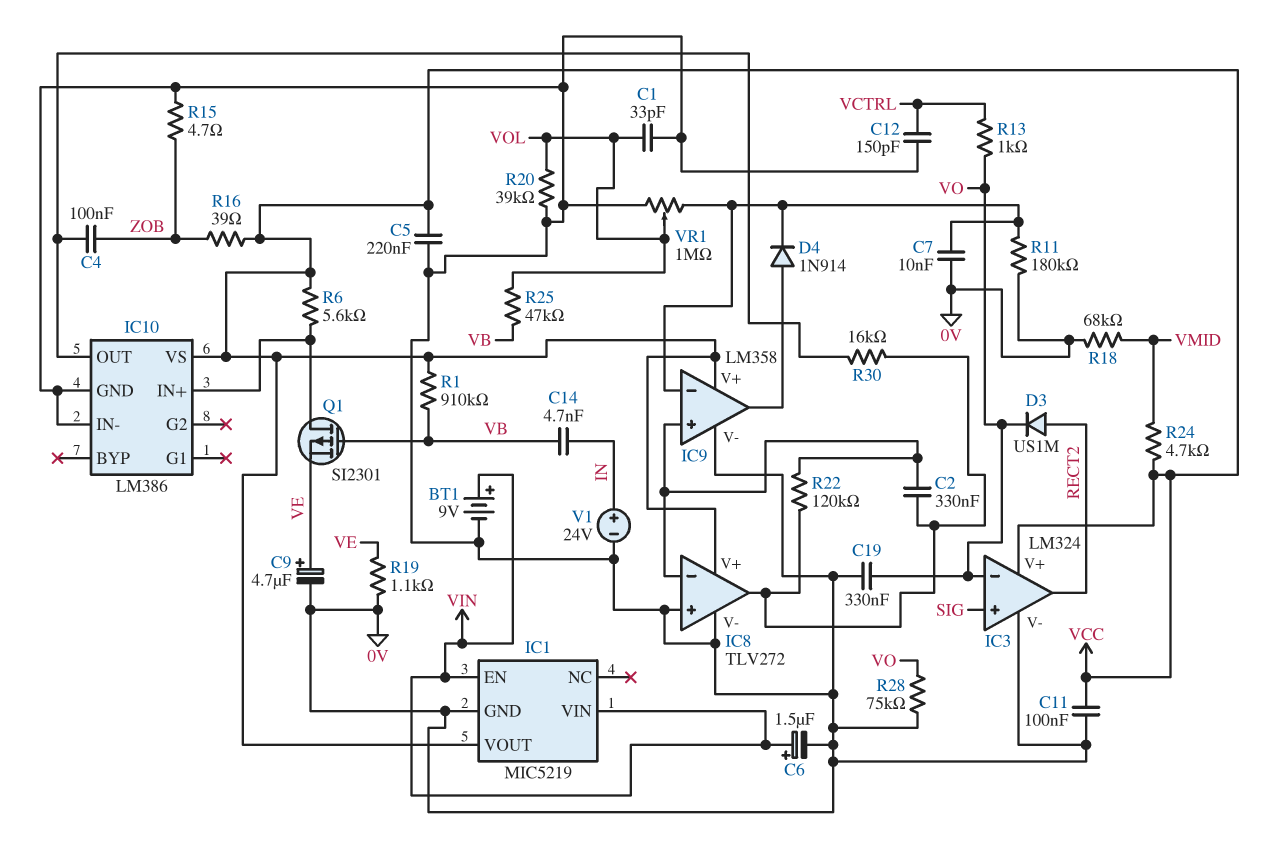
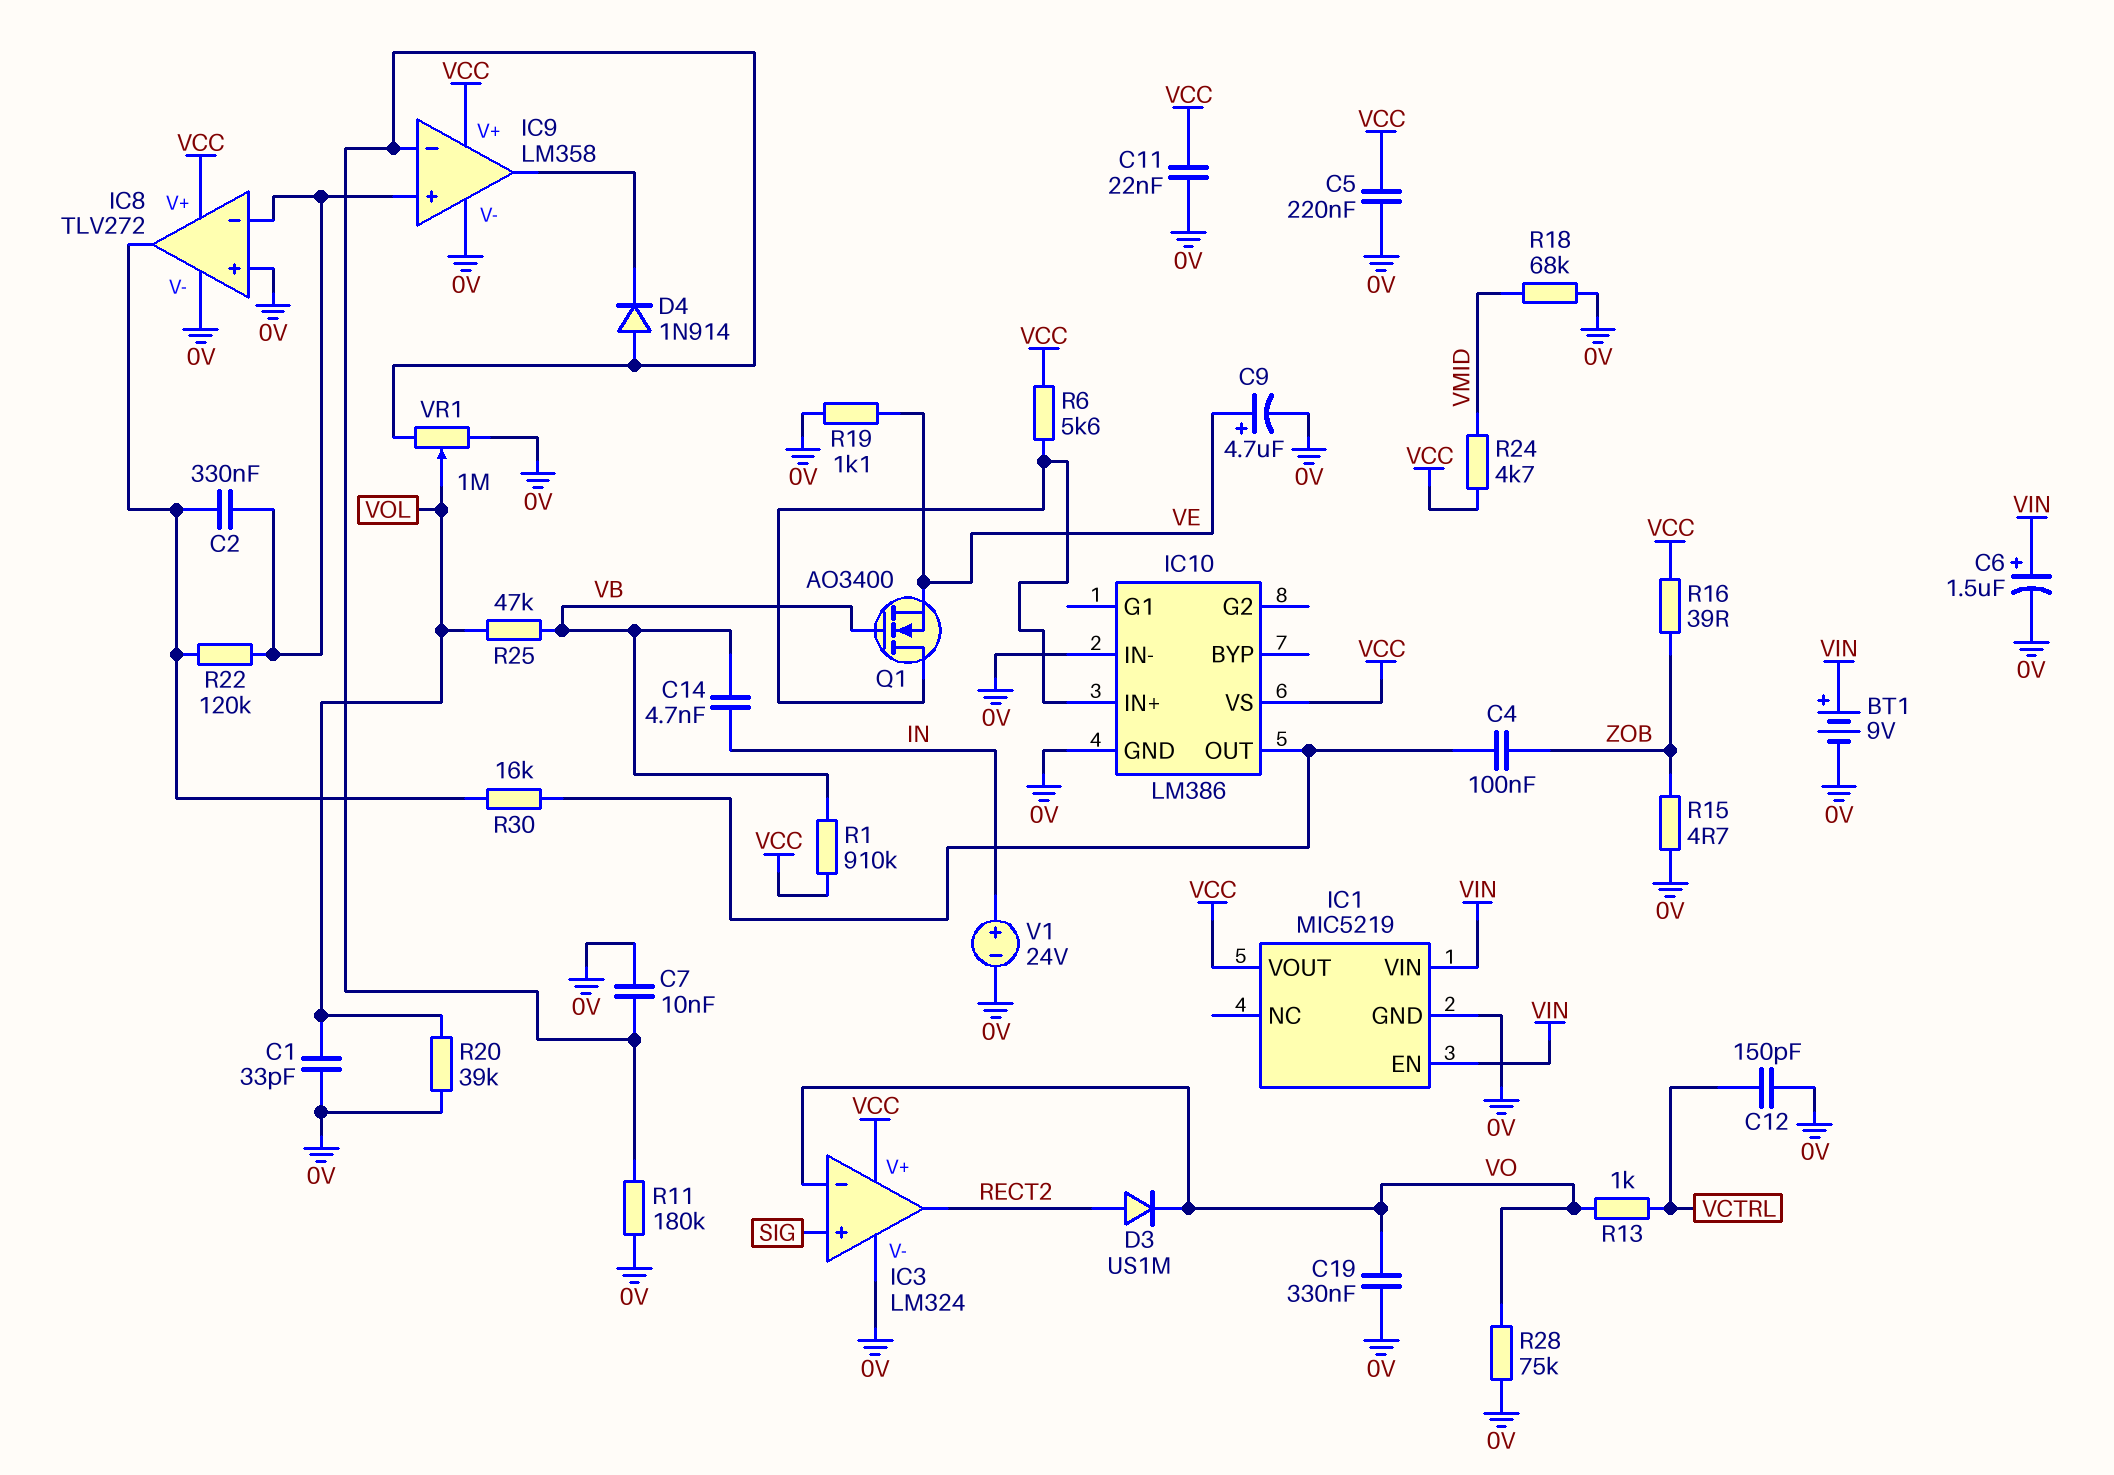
C11: 100nF (0V, VCC) -> 22nF (0V, VCC)
D4: diode 1N914 (A IC9/out, K IC9/in-) -> diode 1N914 (A IC9/in-, K IC9/out)
Q1: PMOS SI2301 (G VB, D IC10/IN+, S VE) -> NMOS AO3400 (G VB, D IC10/IN+, S VE)

